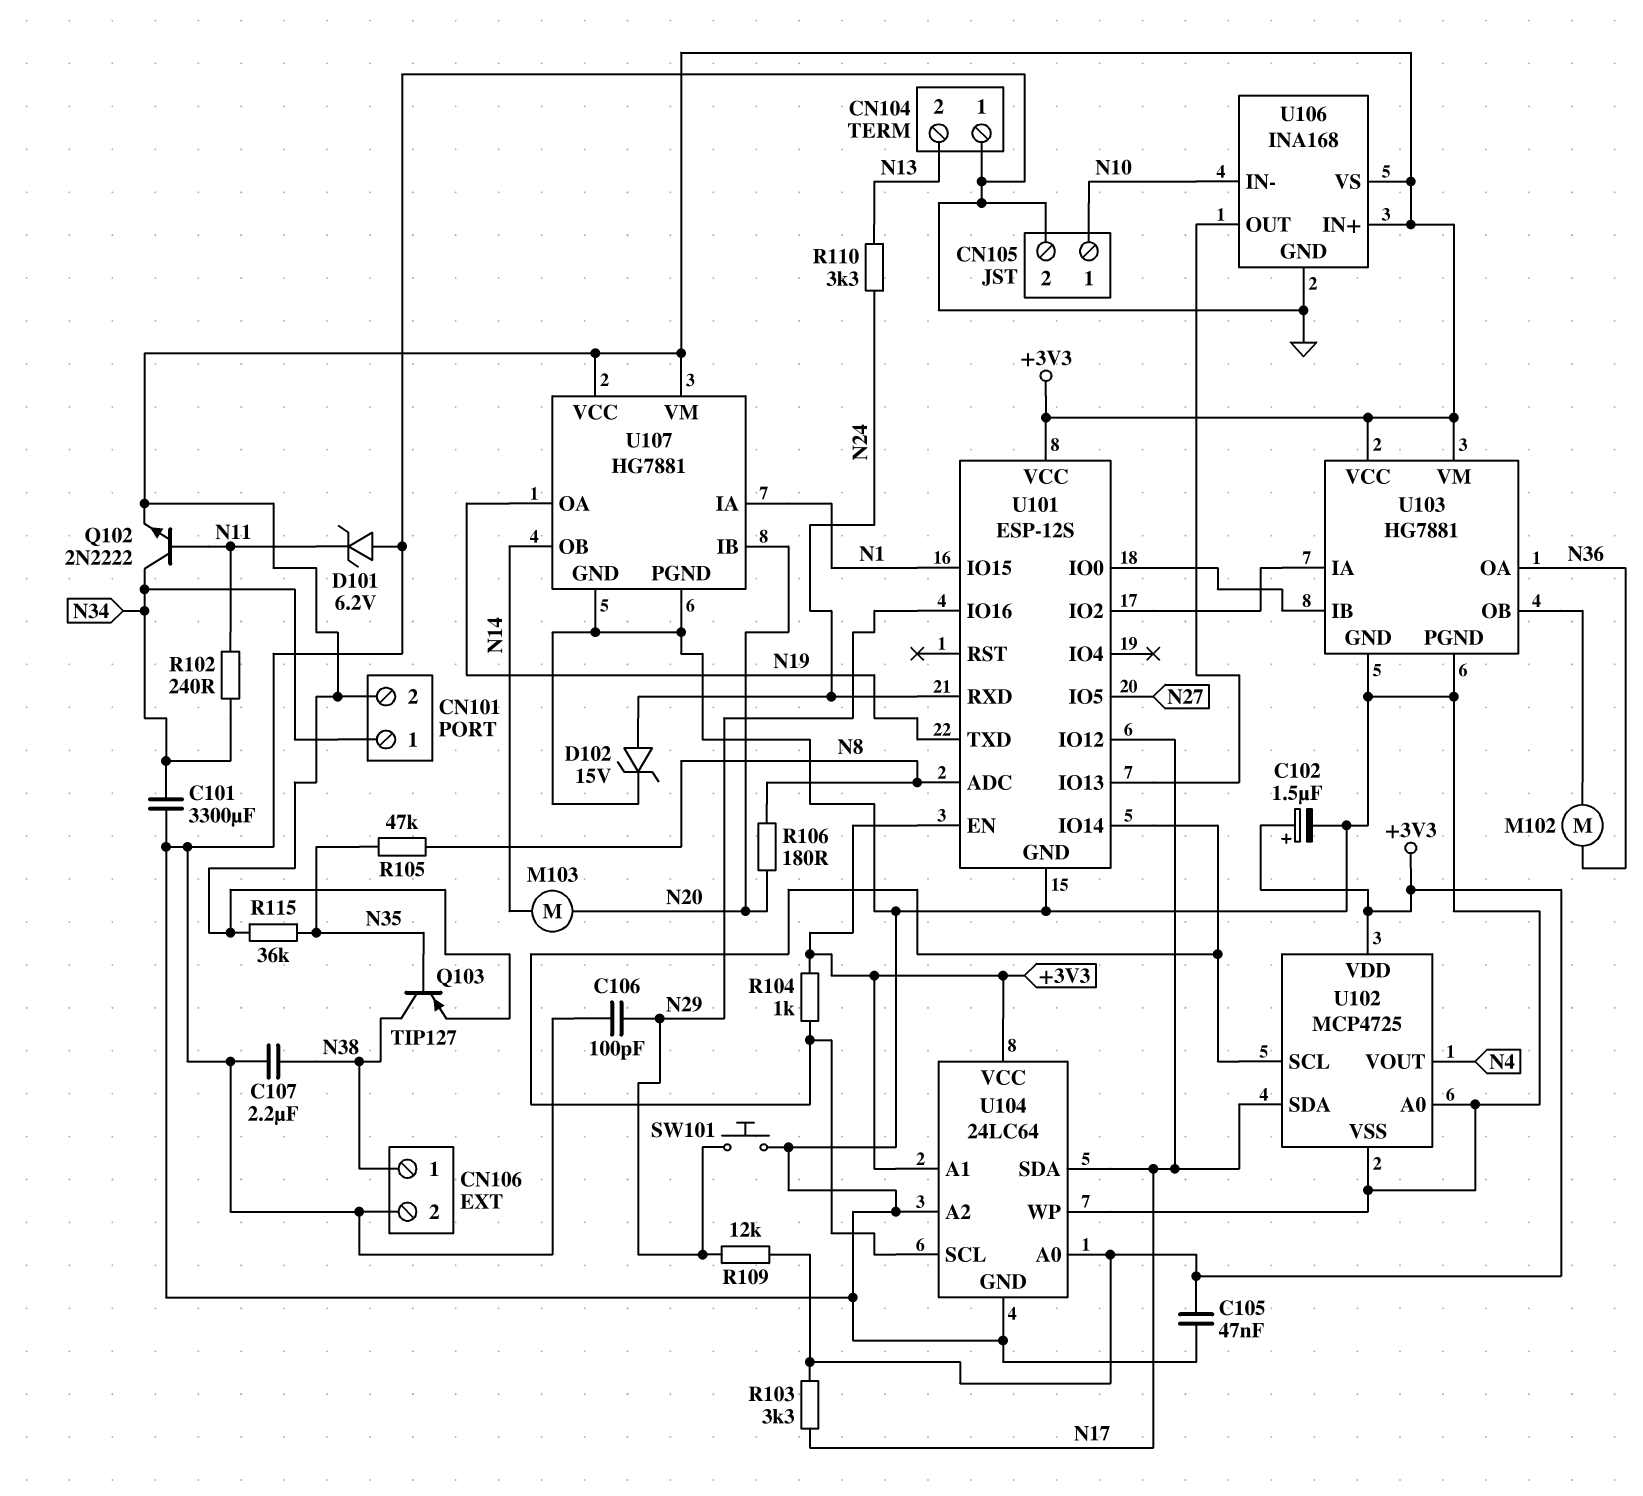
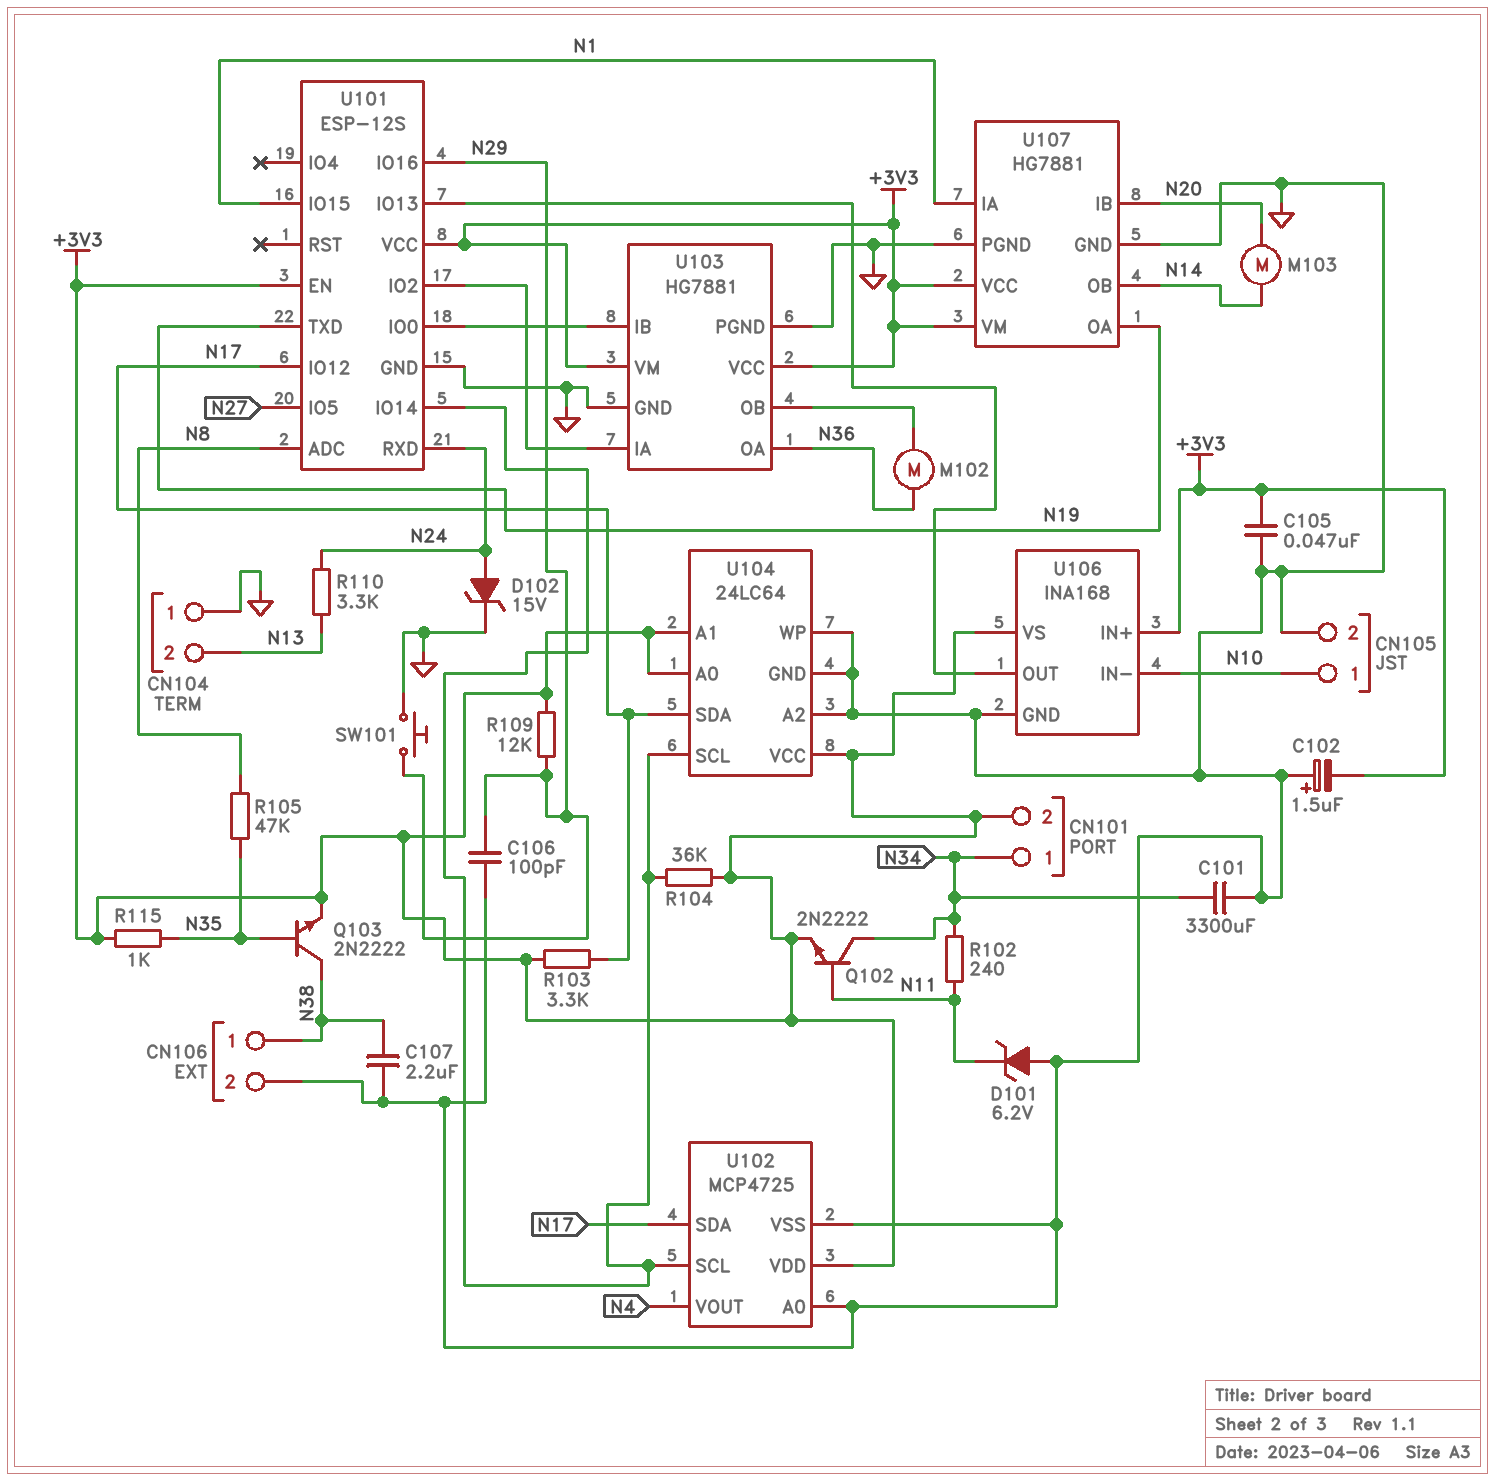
C102: 1.5uF (plus +3V3, minus GND) -> 1.5uF (plus GND, minus +3V3)
Q103: PNP TIP127 (B N35, C N38, E +3V3) -> NPN 2N2222 (B N35, C N38, E +3V3)
R104: 1k (+3V3, U101/IO14) -> 36k (+3V3, U101/IO14)
R106: 180 (N8, N20) -> none
R115: 36k (+3V3, N35) -> 1k (+3V3, N35)

